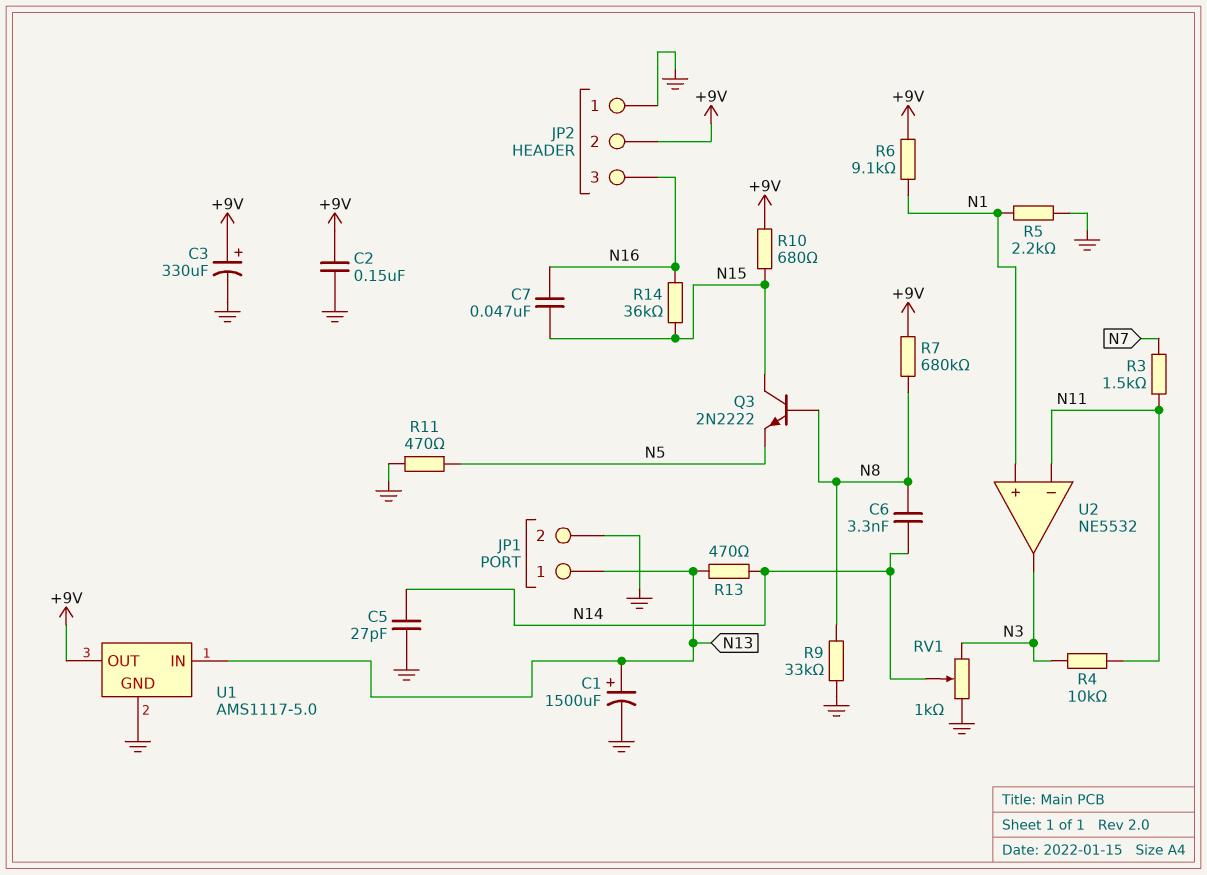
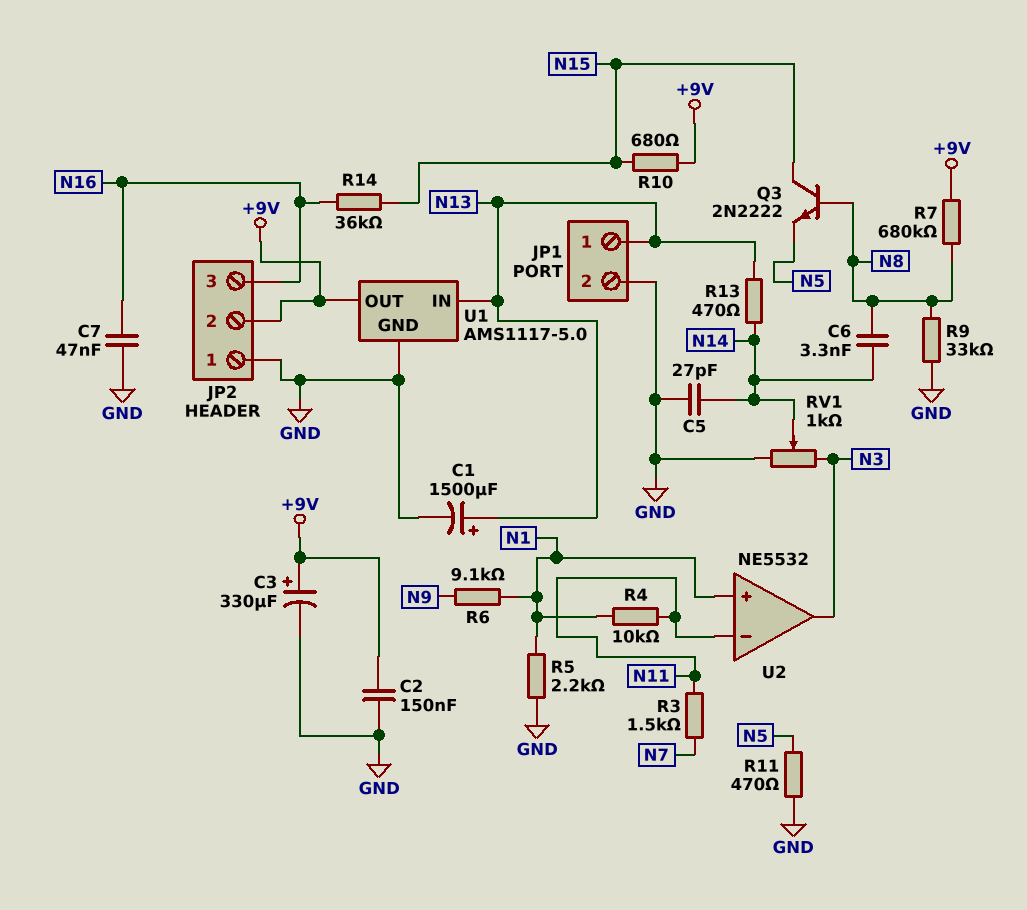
C7: 47nF (N15, N16) -> 47nF (GND, N16)
R4: 10k (N3, N11) -> 10k (N1, N11)
R6: 9.1k (+9V, N1) -> 9.1k (N1, N9)

